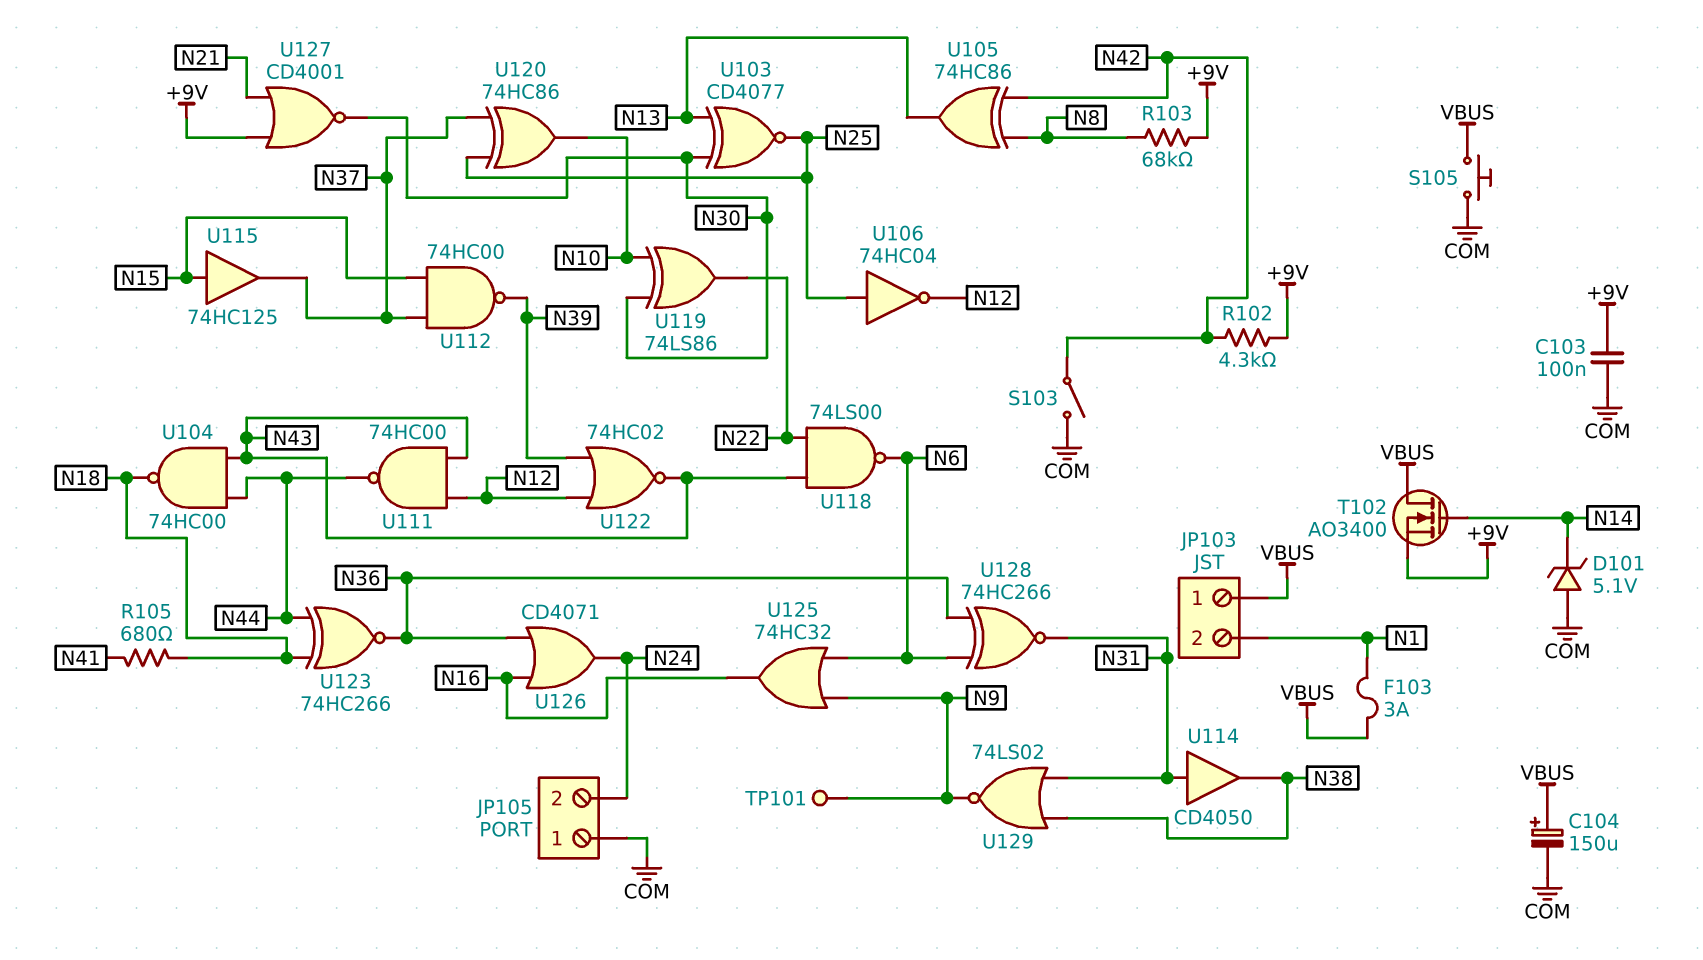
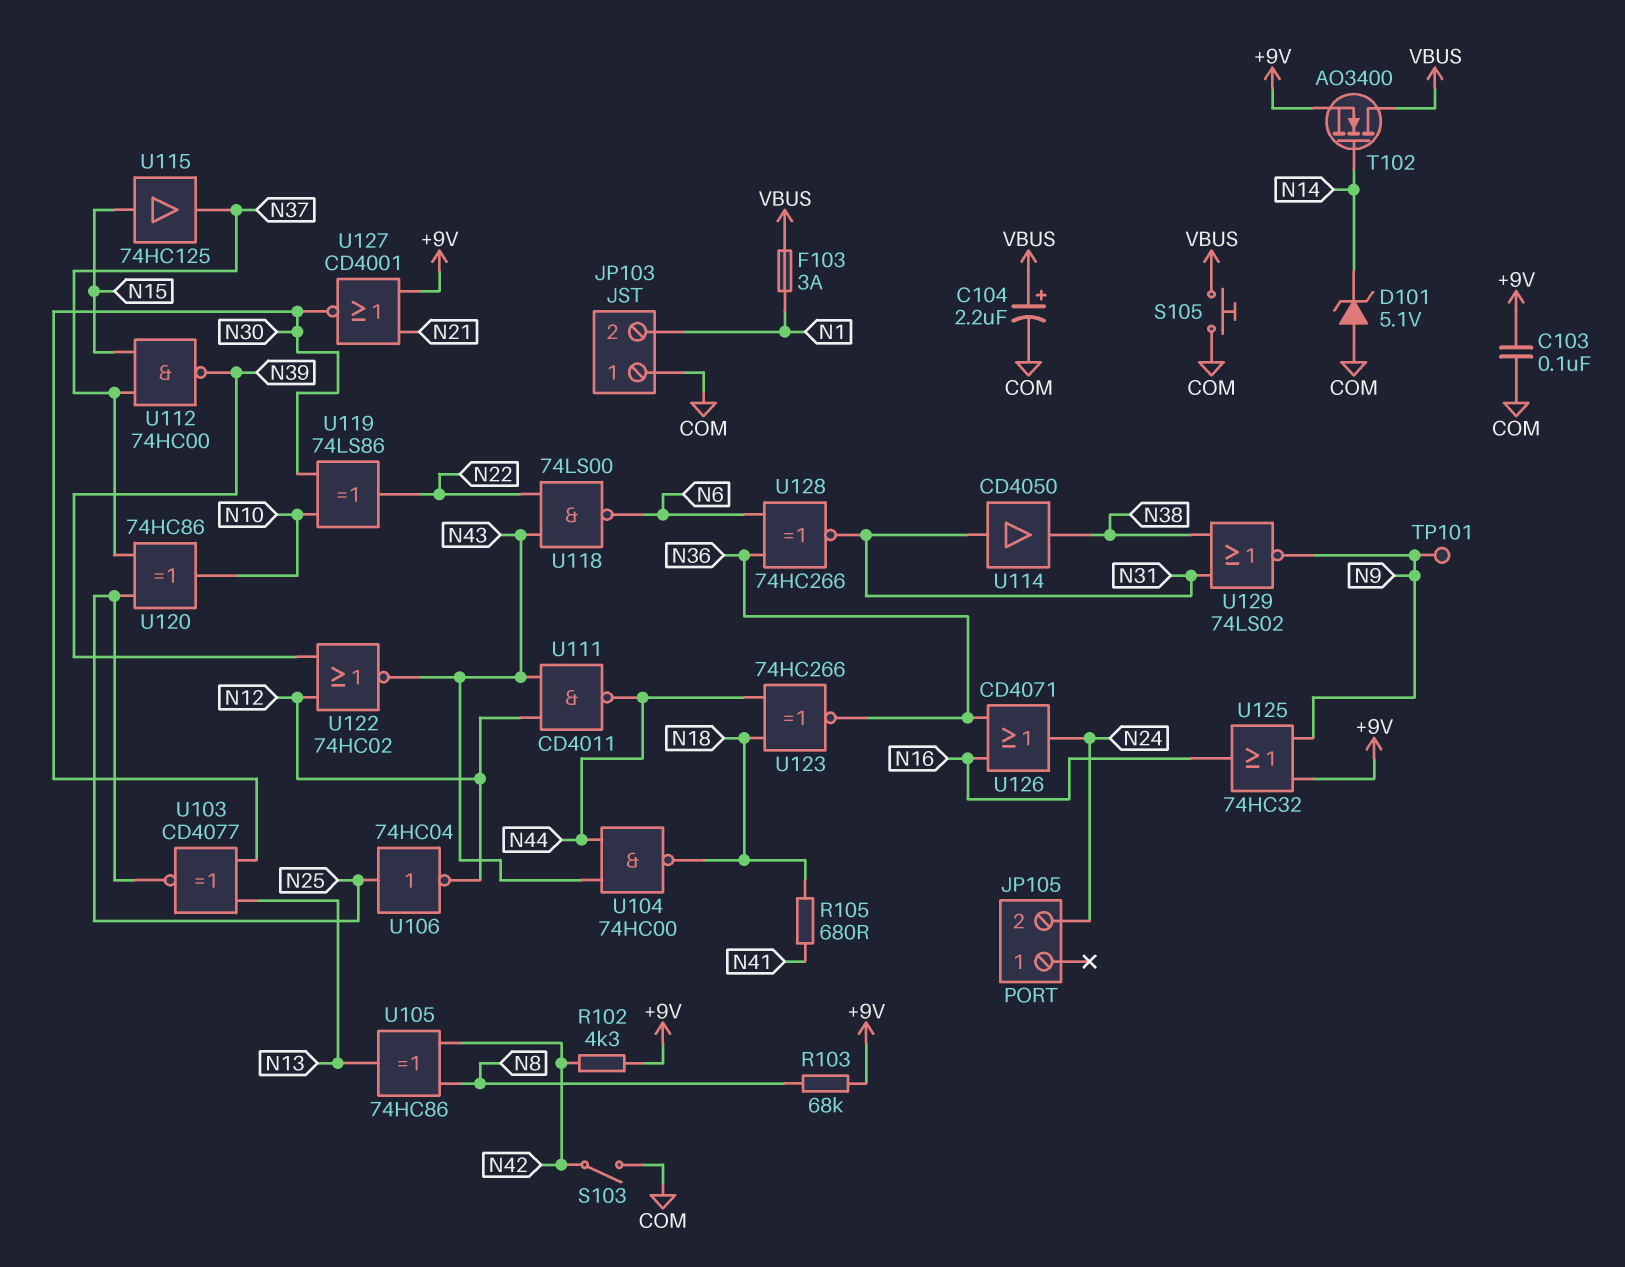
C104: 150uF (plus VBUS, minus COM) -> 2.2uF (plus VBUS, minus COM)
JP103 pin 1: VBUS -> COM
JP105 pin 1: COM -> none
U111: NAND 74HC00 (in N12, in N43, out N44) -> NAND CD4011 (in N12, in N43, out N44)
U125: OR 74HC32 (in N6, in N9, out N16) -> OR 74HC32 (in +9V, in N9, out N16)

